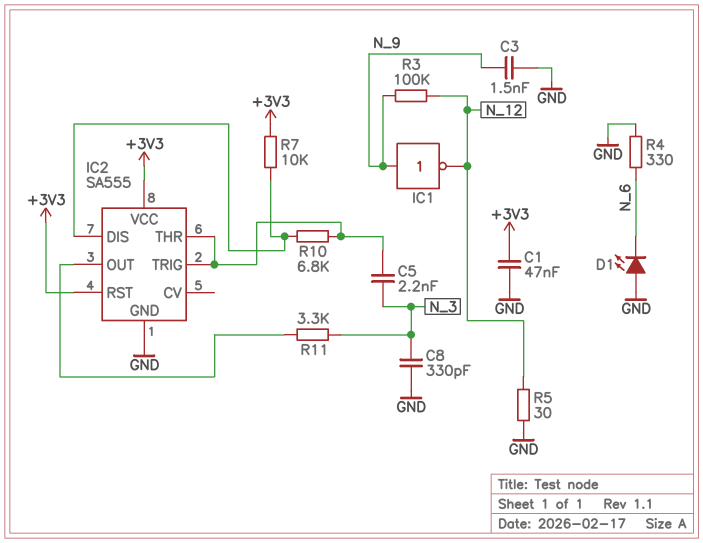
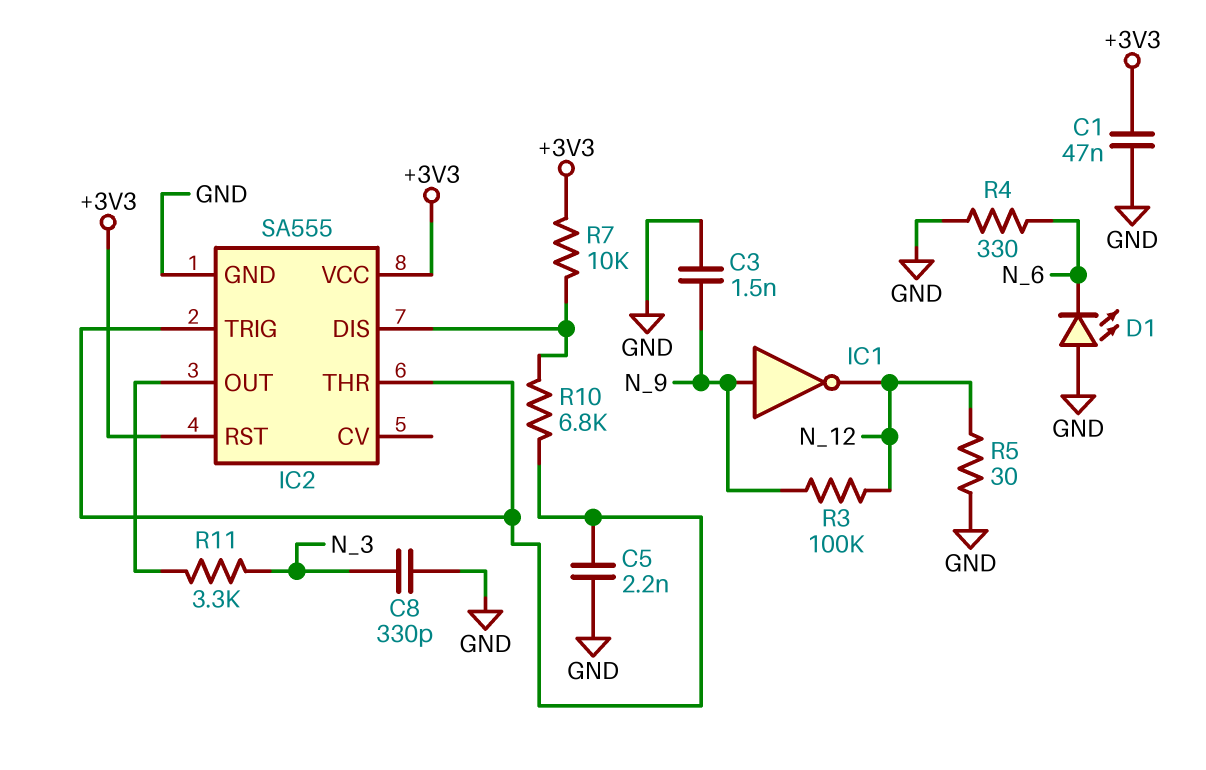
C5: 2.2nF (IC2/THR, N_3) -> 2.2nF (GND, IC2/THR)

